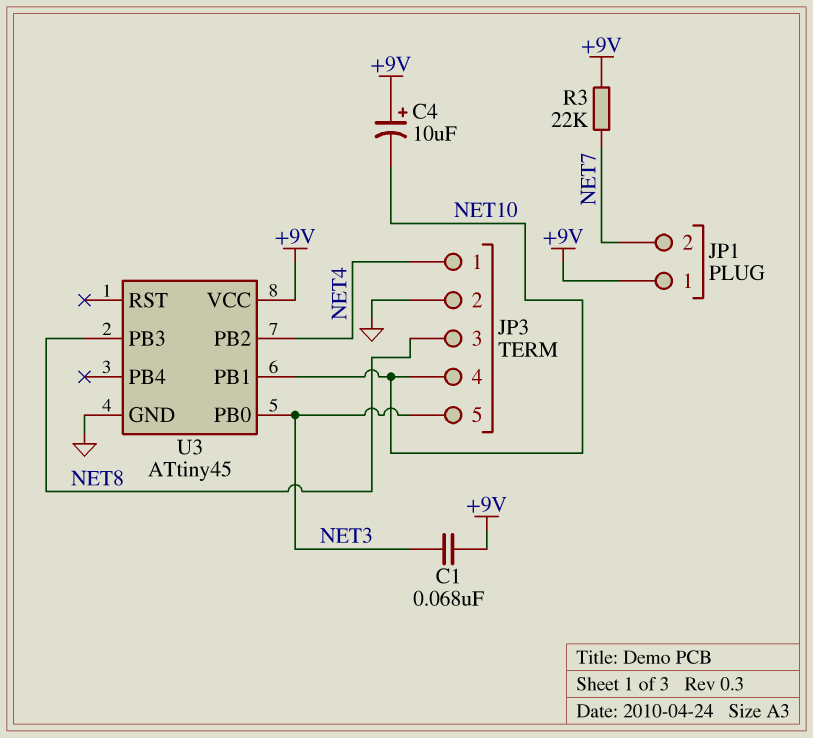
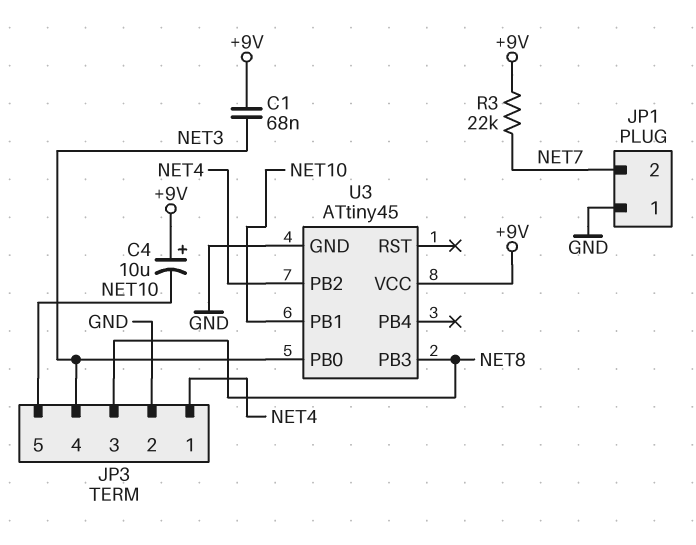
JP1 pin 1: +9V -> GND
JP3 pin 4: NET10 -> NET3
JP3 pin 5: NET3 -> NET10

